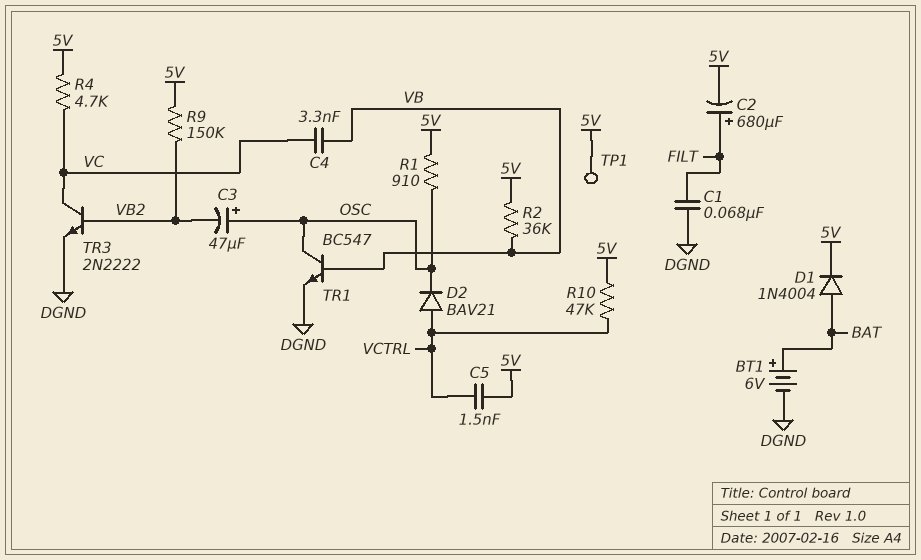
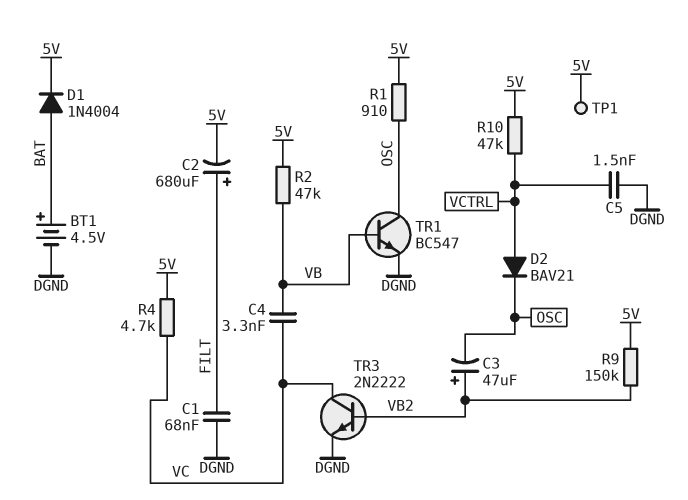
BT1: 6V (plus BAT, minus DGND) -> 4.5V (plus BAT, minus DGND)
C3: 47uF (plus OSC, minus VB2) -> 47uF (plus VB2, minus OSC)
C5: 1.5nF (5V, VCTRL) -> 1.5nF (DGND, VCTRL)
R2: 36k (5V, VB) -> 47k (5V, VB)

